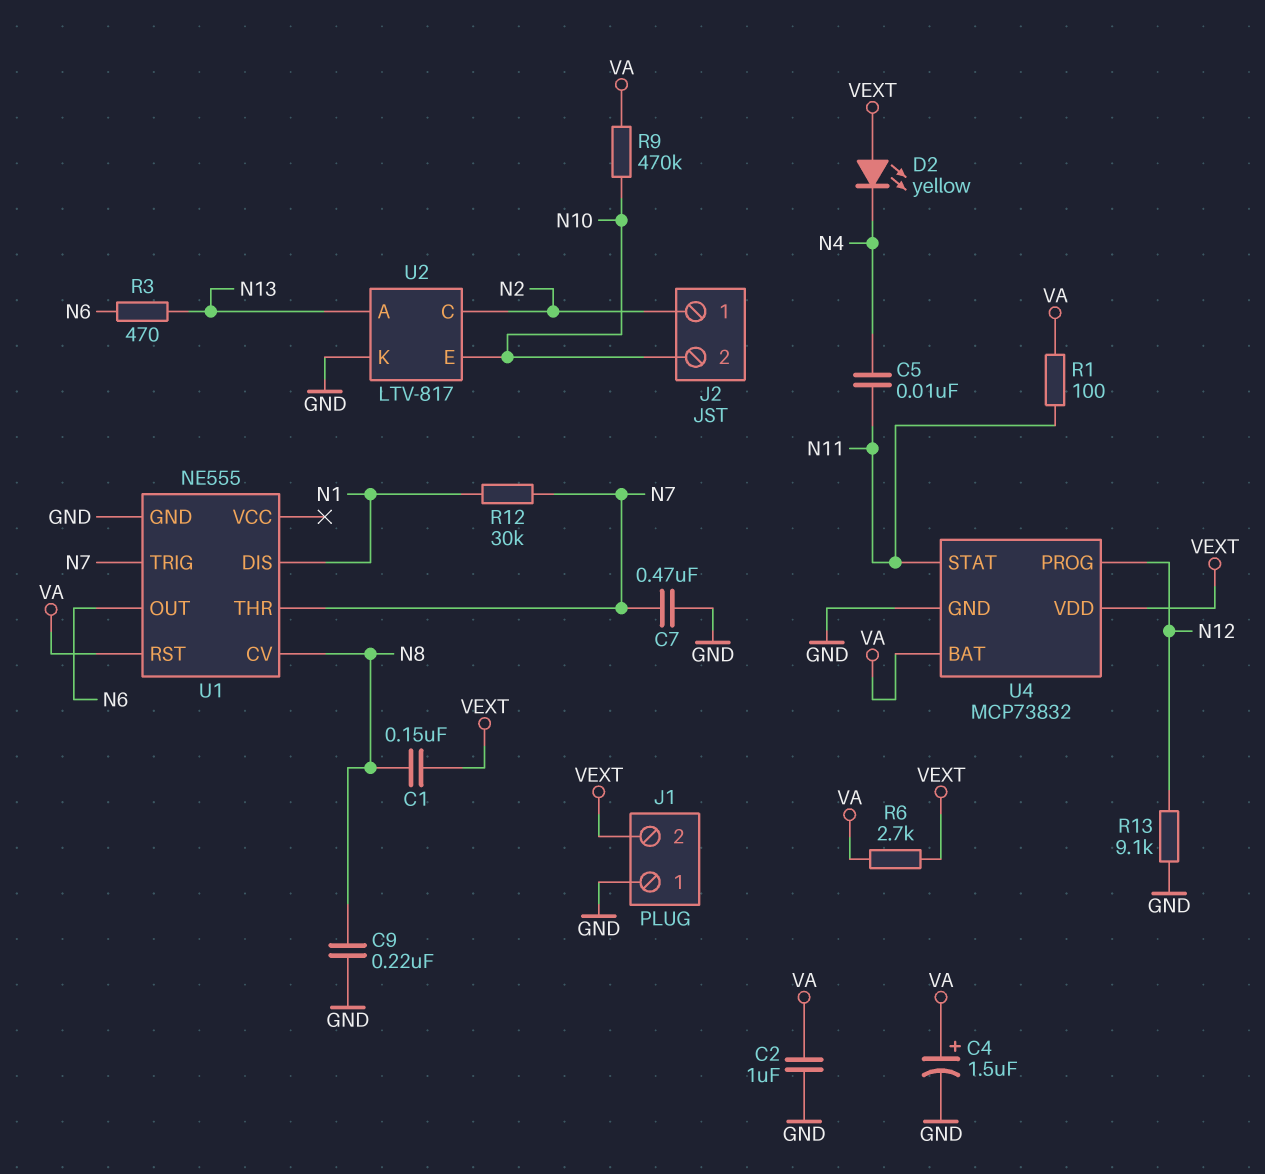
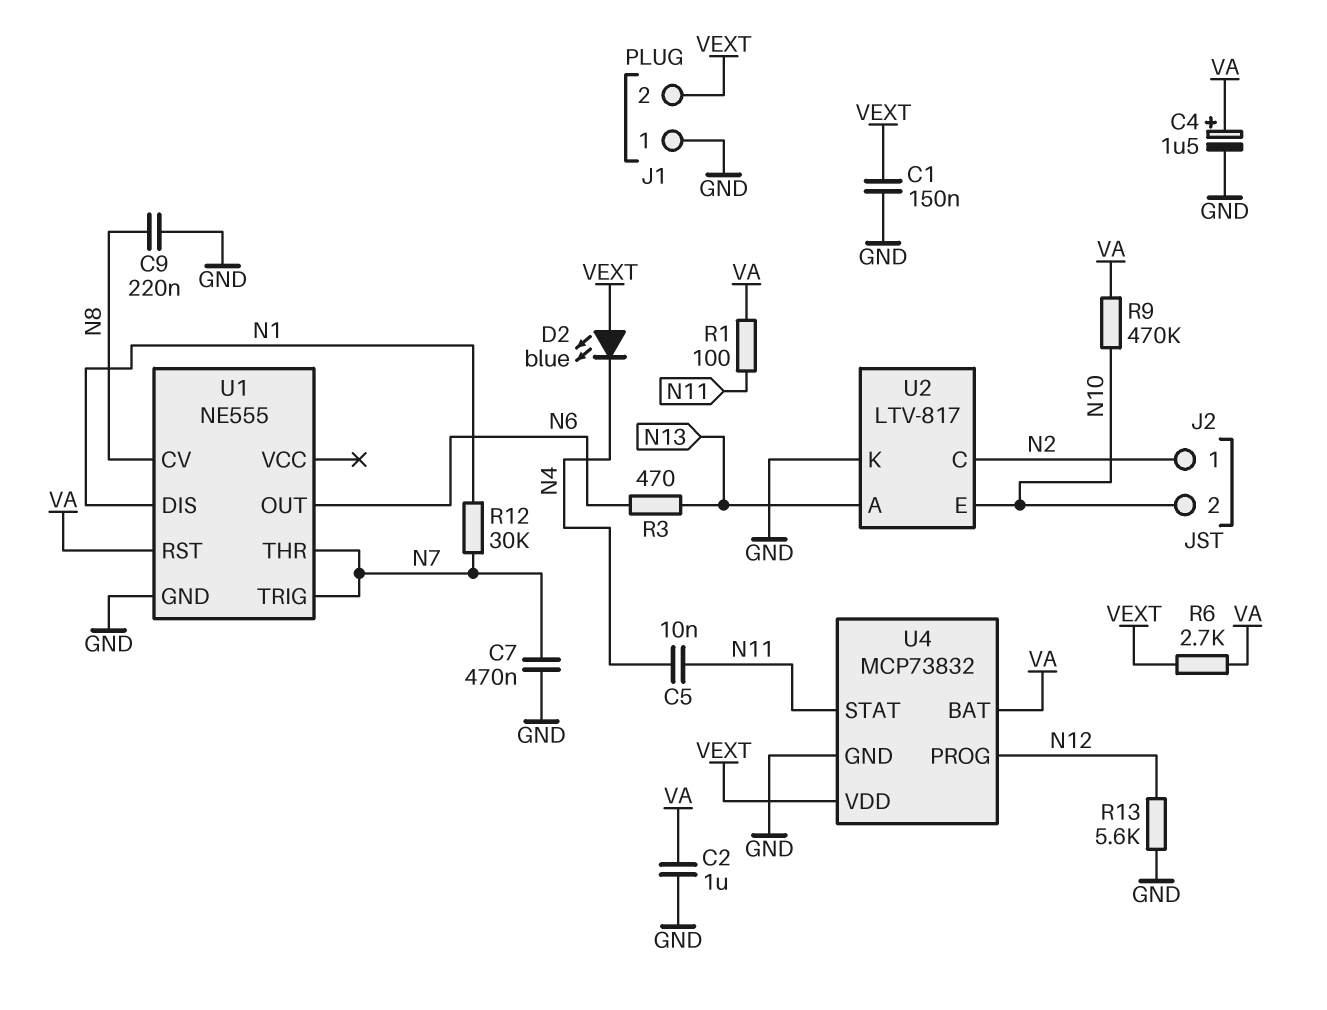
C1: 150nF (N8, VEXT) -> 150nF (GND, VEXT)
D2: LED yellow (A VEXT, K N4) -> LED blue (A VEXT, K N4)
R13: 9.1k (GND, N12) -> 5.6k (GND, N12)

